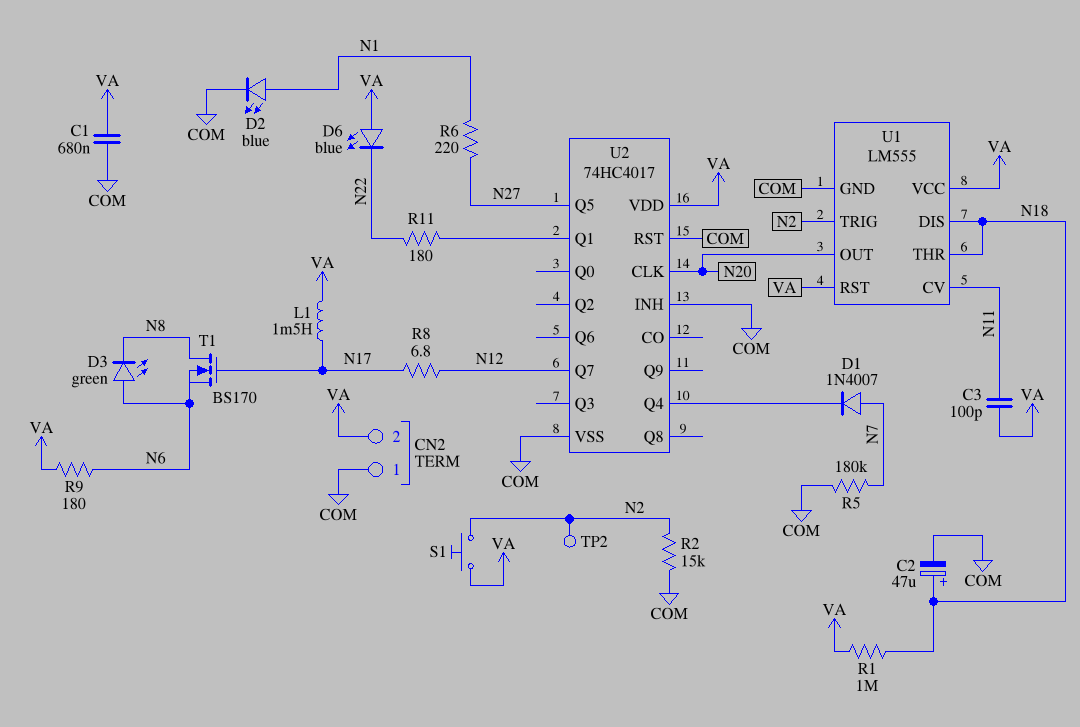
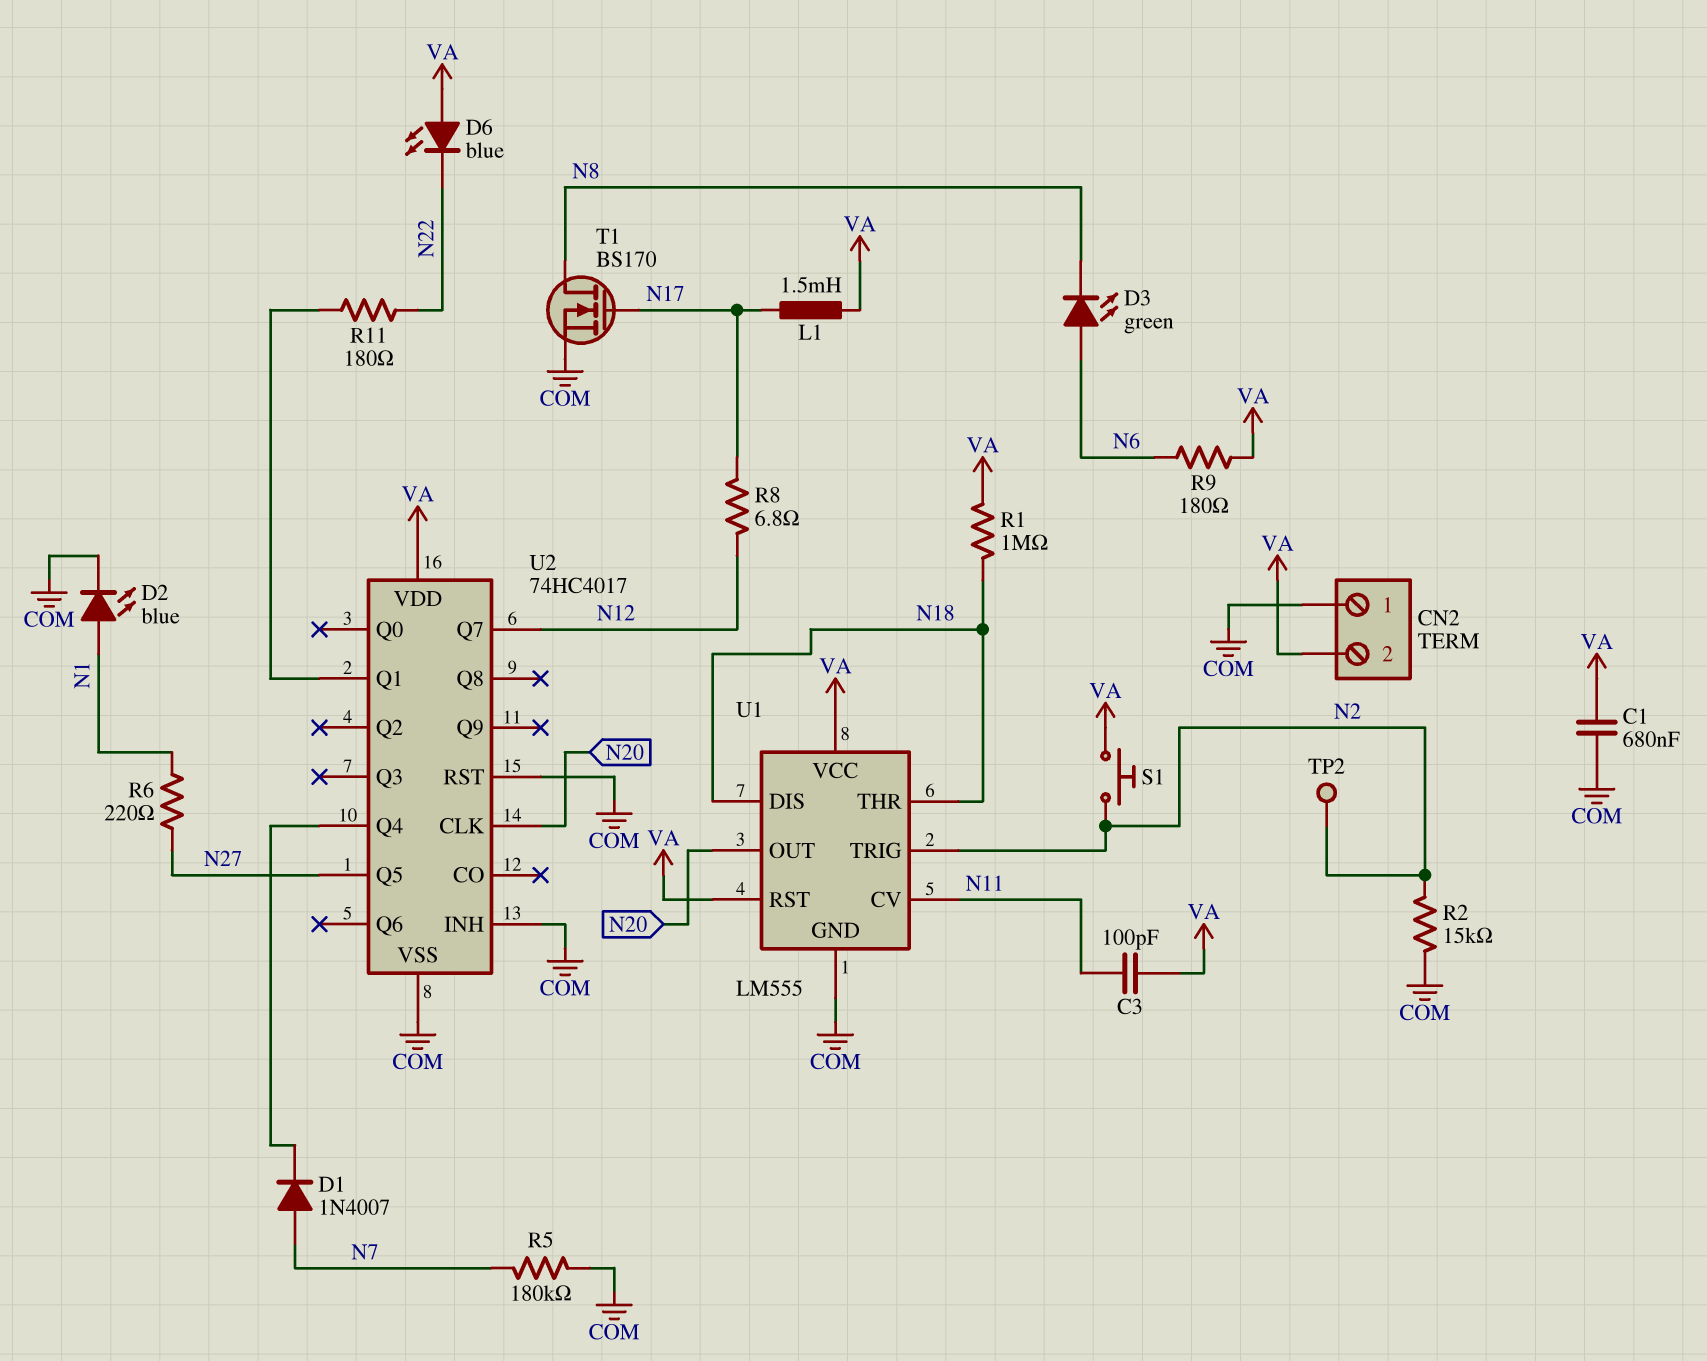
C2: 47uF (plus N18, minus COM) -> none
T1: NMOS BS170 (G N17, D N8, S N6) -> NMOS BS170 (G N17, D N8, S COM)

